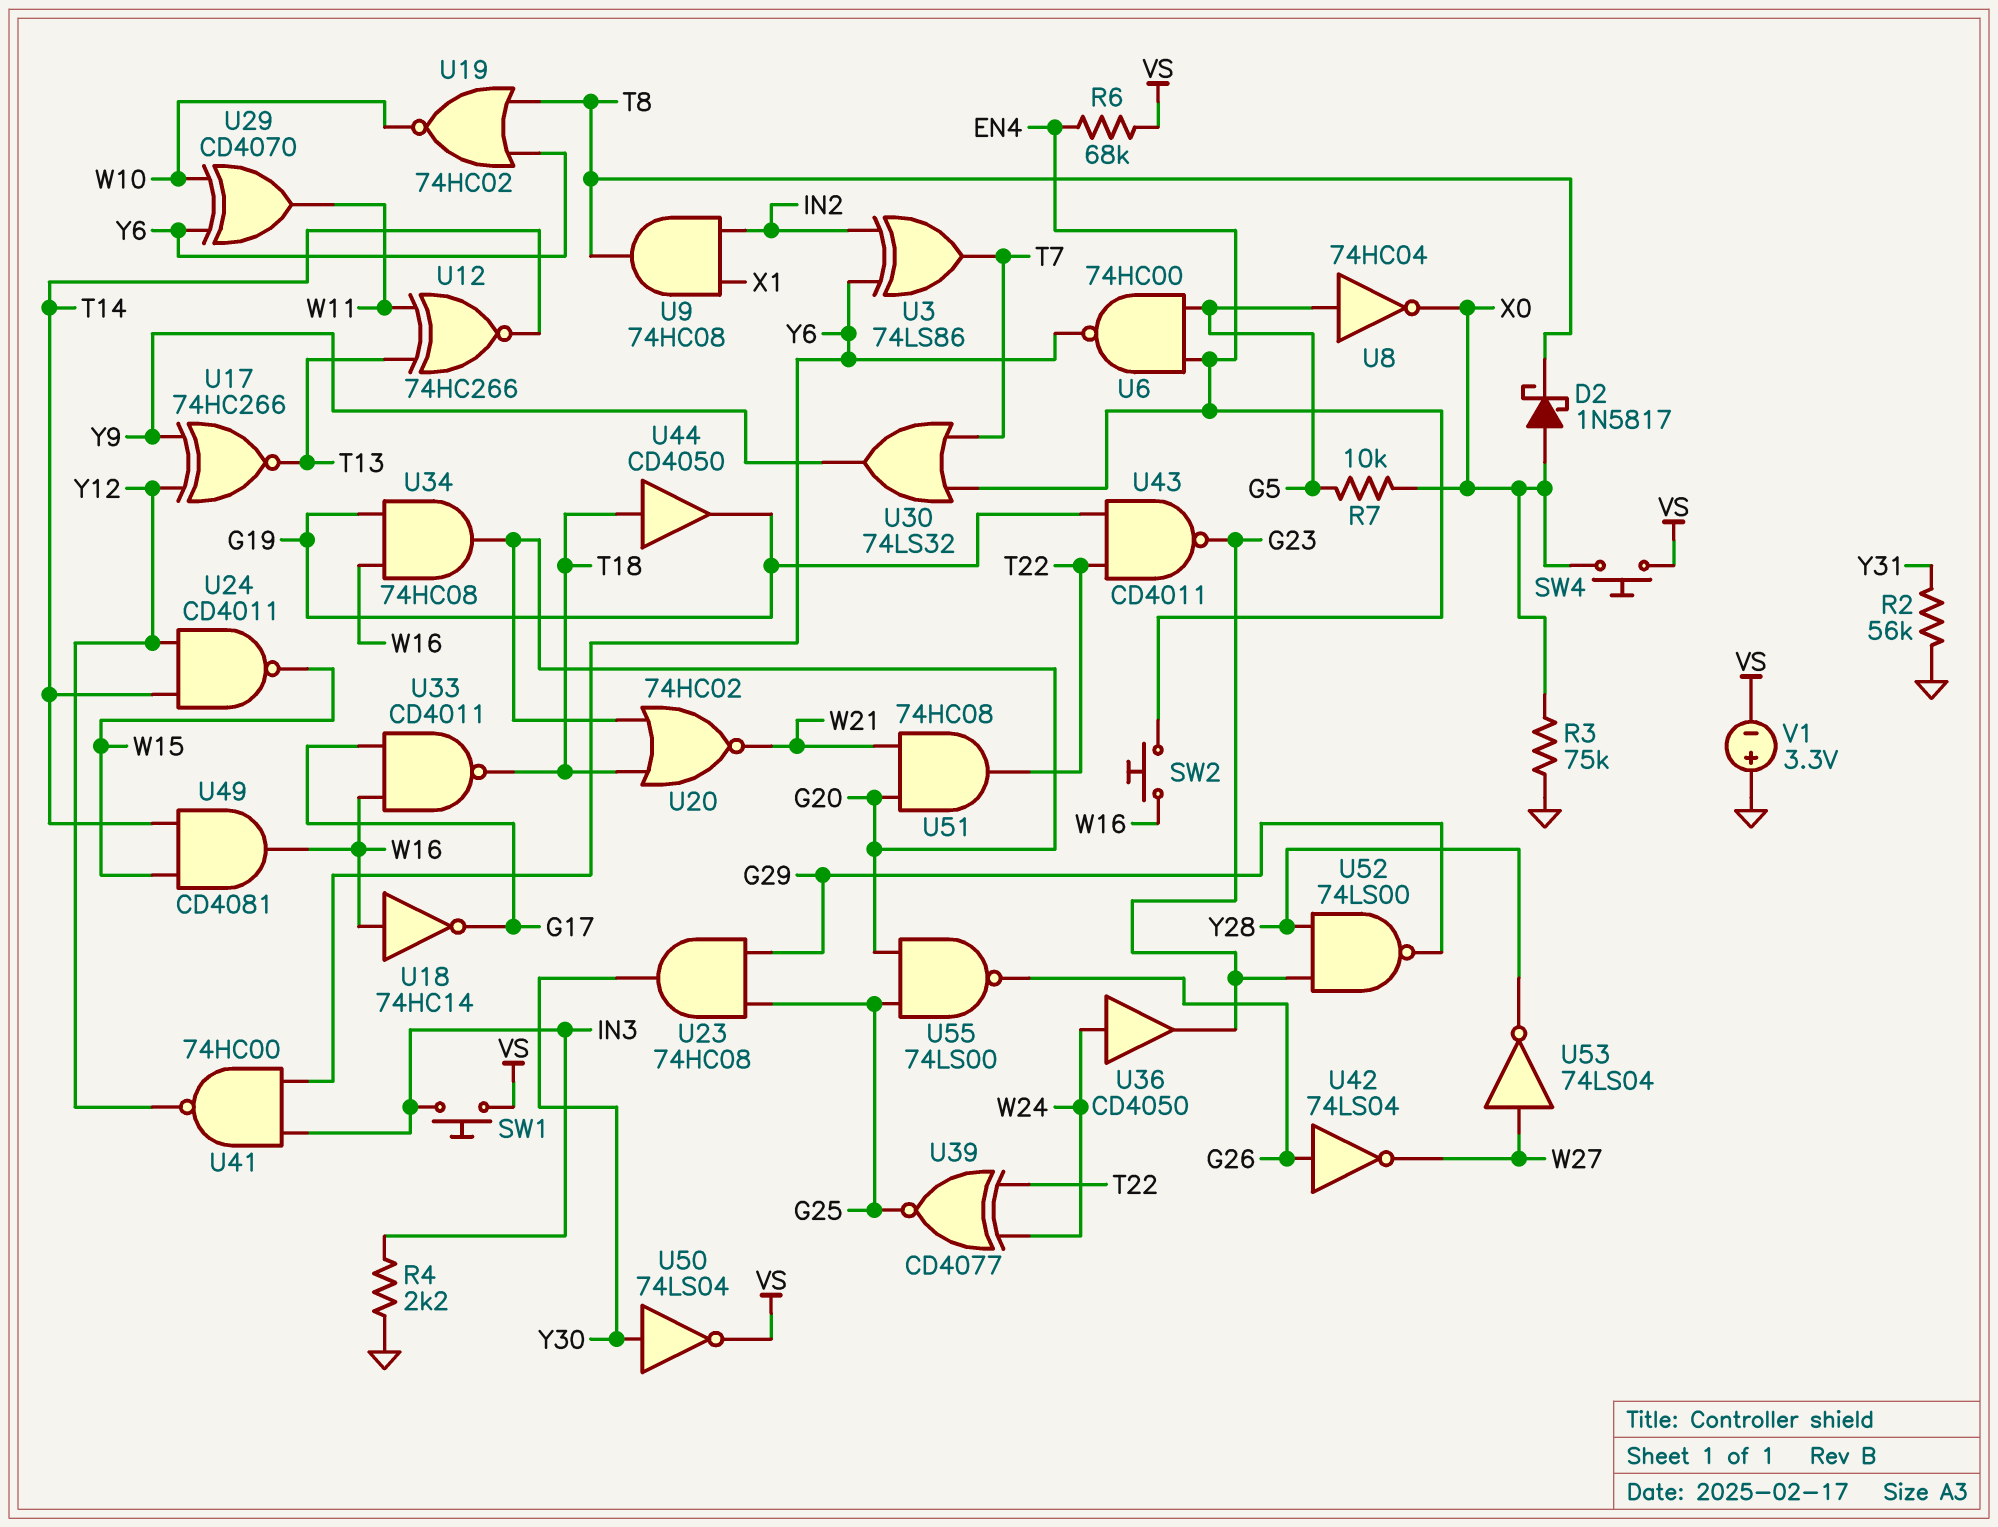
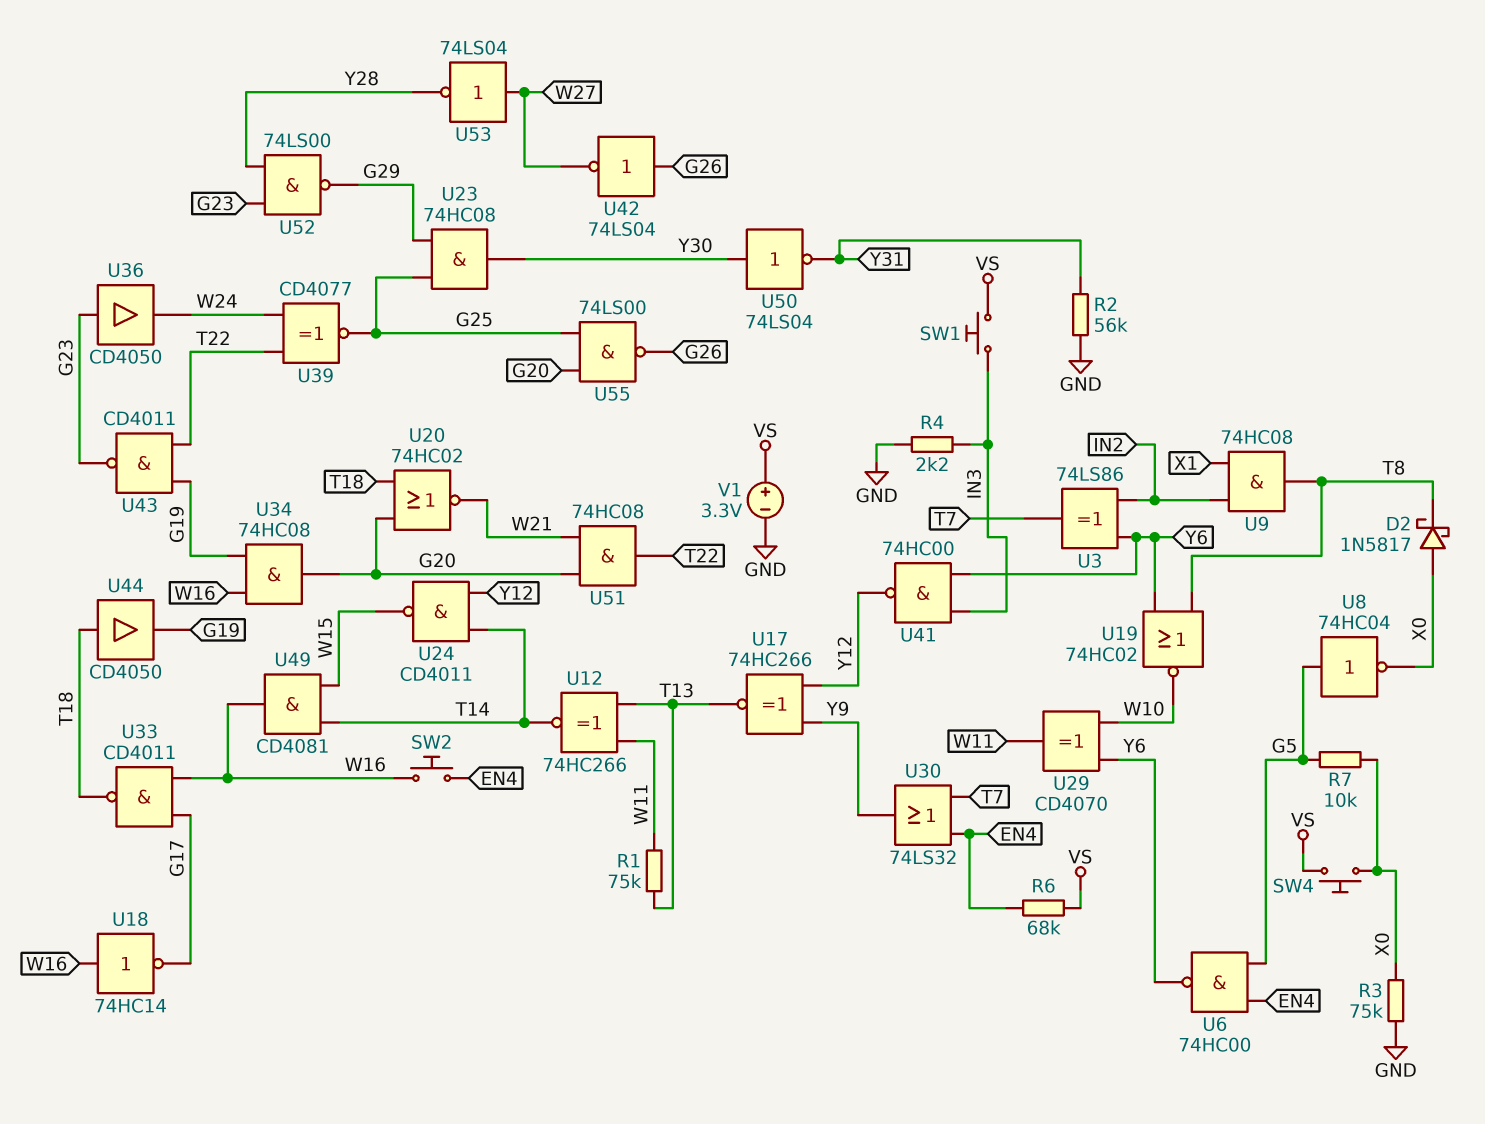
R1: none -> 75k (T13, W11)
U36: buffer CD4050 (in W24, out G23) -> buffer CD4050 (in G23, out W24)
U50: NOT 74LS04 (in Y30, out VS) -> NOT 74LS04 (in Y30, out Y31)
V1: 3.3V (plus GND, minus VS) -> 3.3V (plus VS, minus GND)

